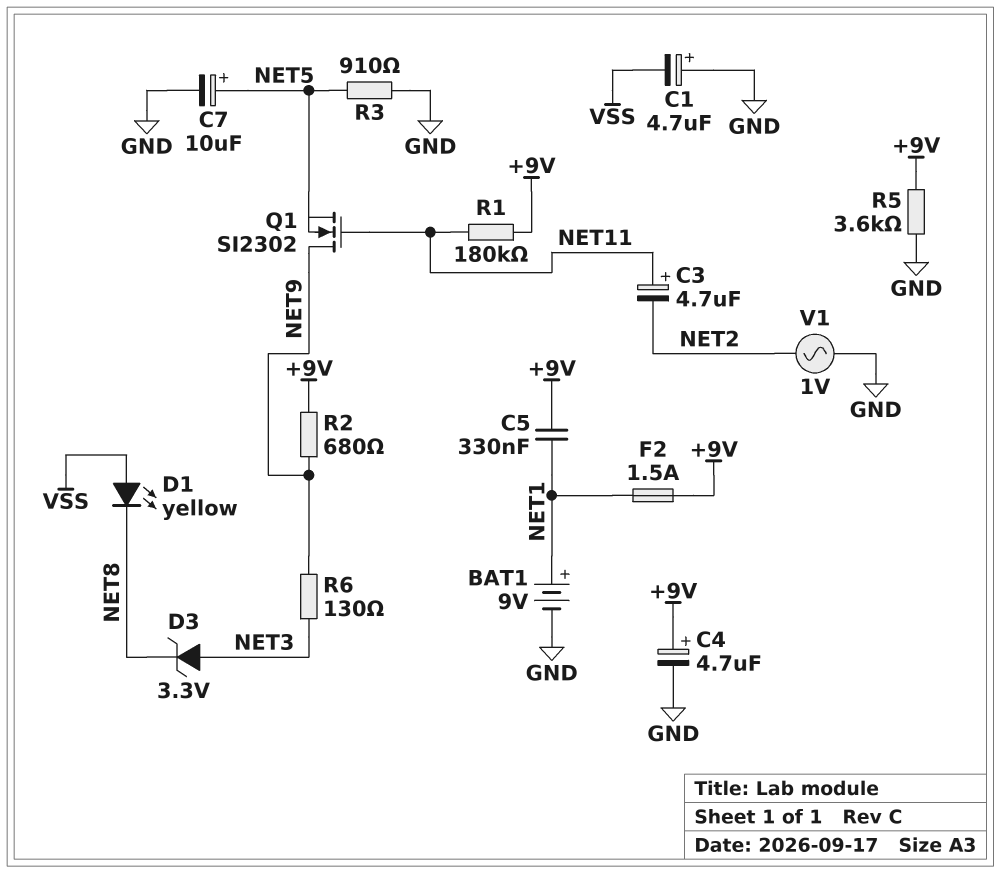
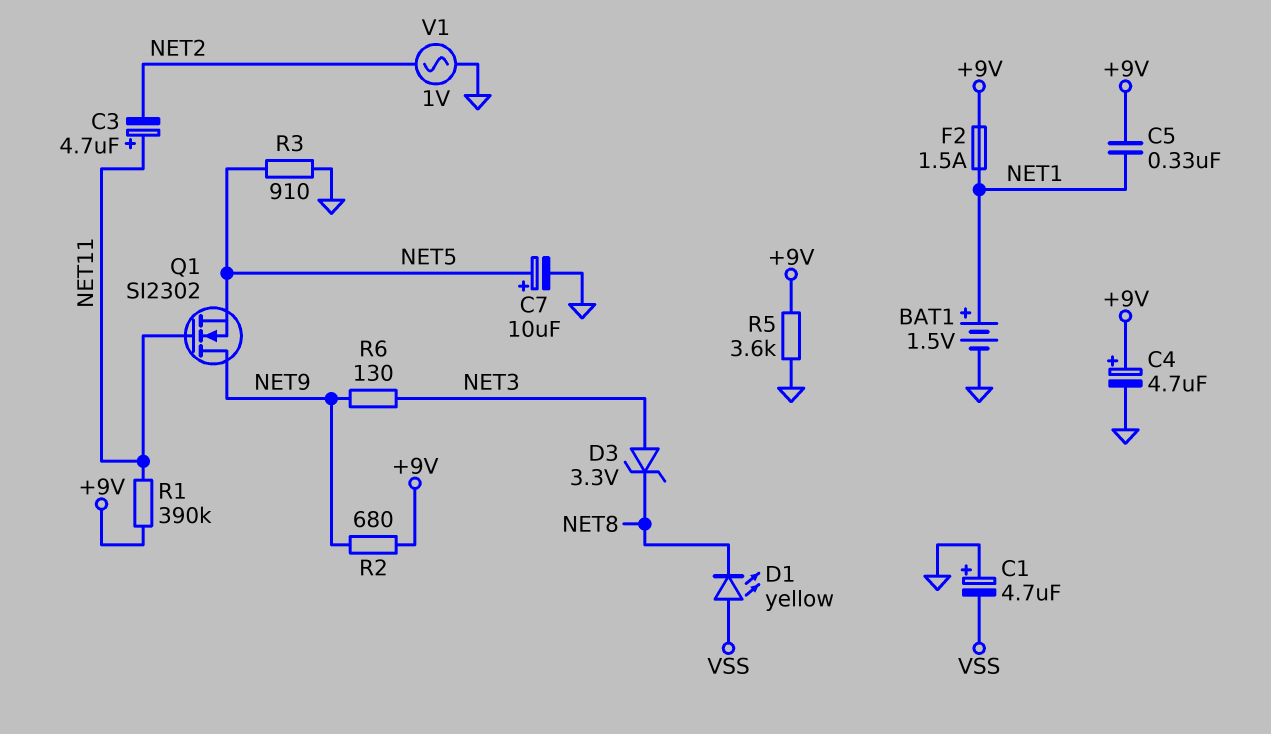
BAT1: 9V (plus NET1, minus GND) -> 1.5V (plus NET1, minus GND)
R1: 180k (+9V, NET11) -> 390k (+9V, NET11)

